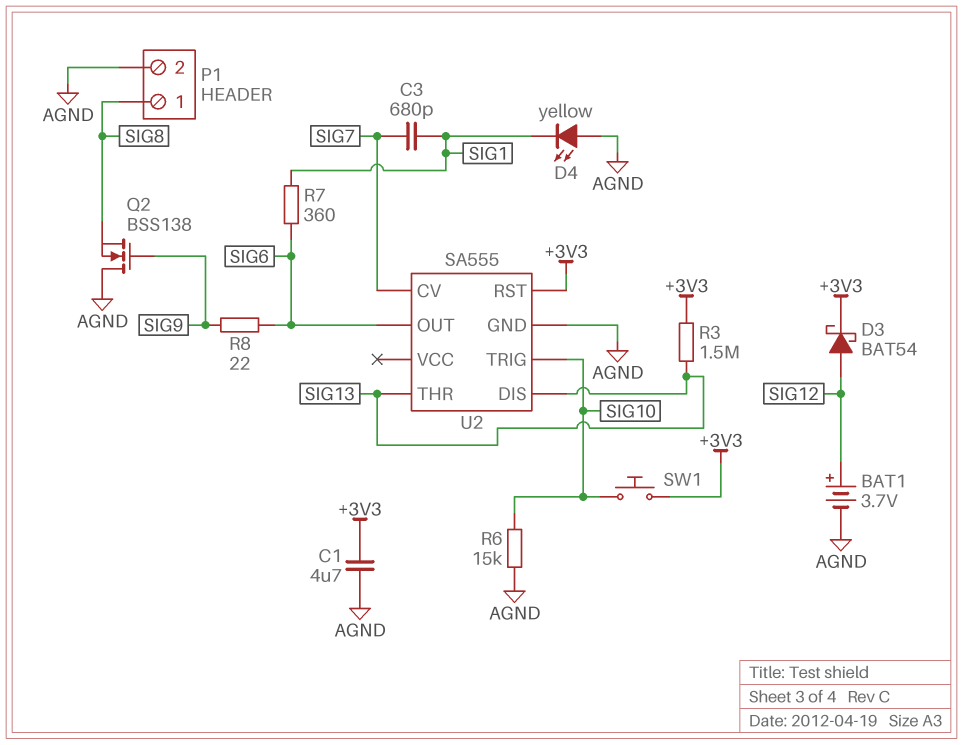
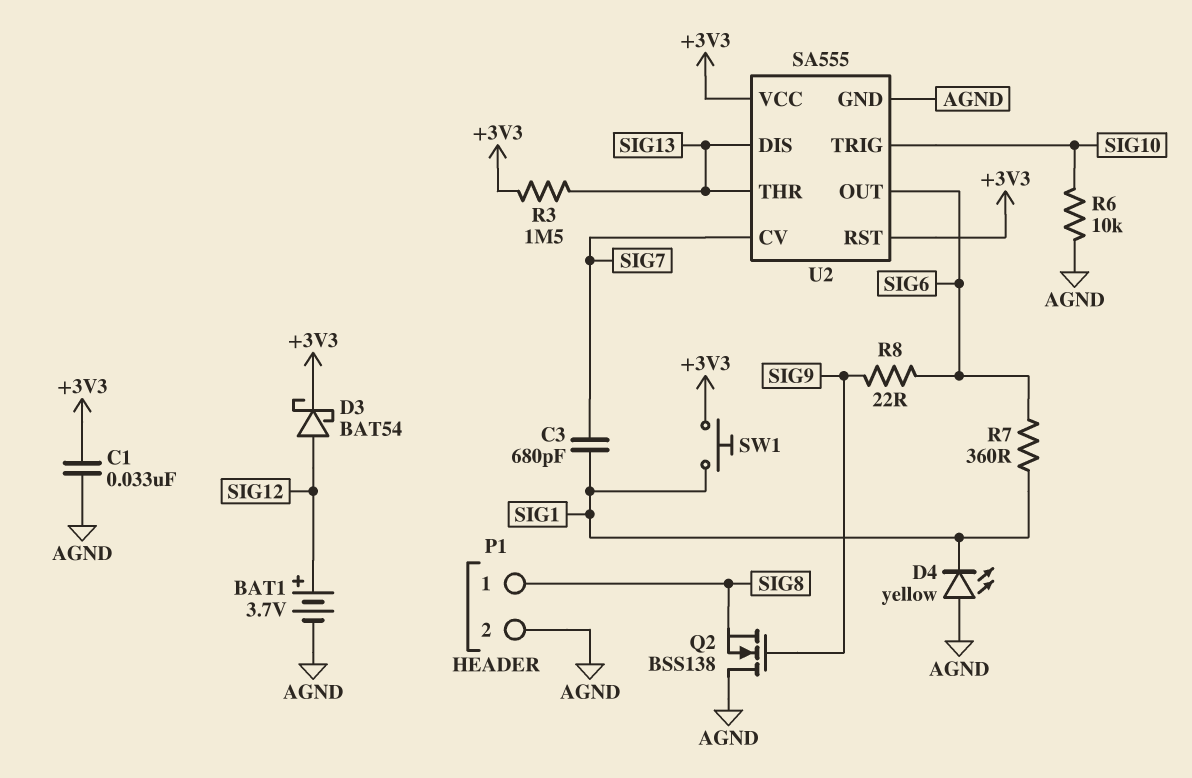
C1: 4.7uF (+3V3, AGND) -> 33nF (+3V3, AGND)
R6: 15k (AGND, SIG10) -> 10k (AGND, SIG10)
SW1: button (+3V3, SIG10) -> button (+3V3, SIG1)
U2 pin VCC: none -> +3V3

